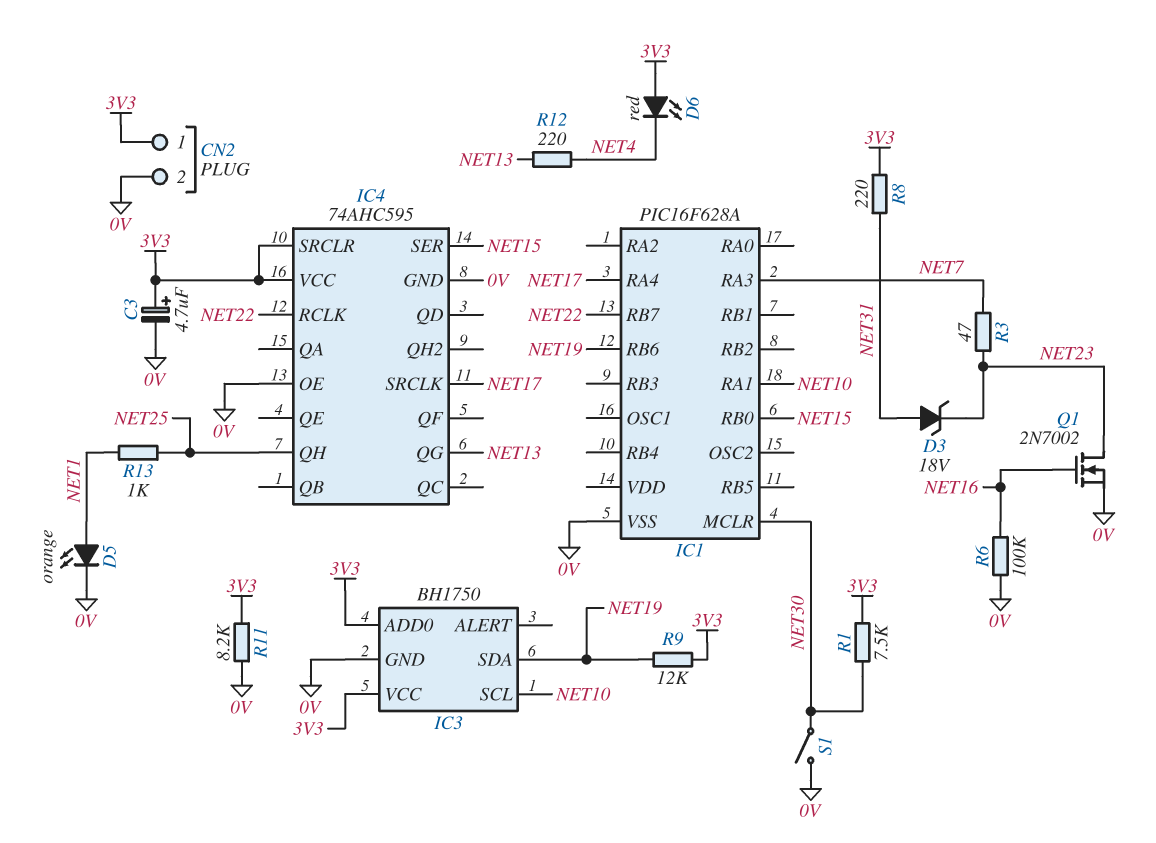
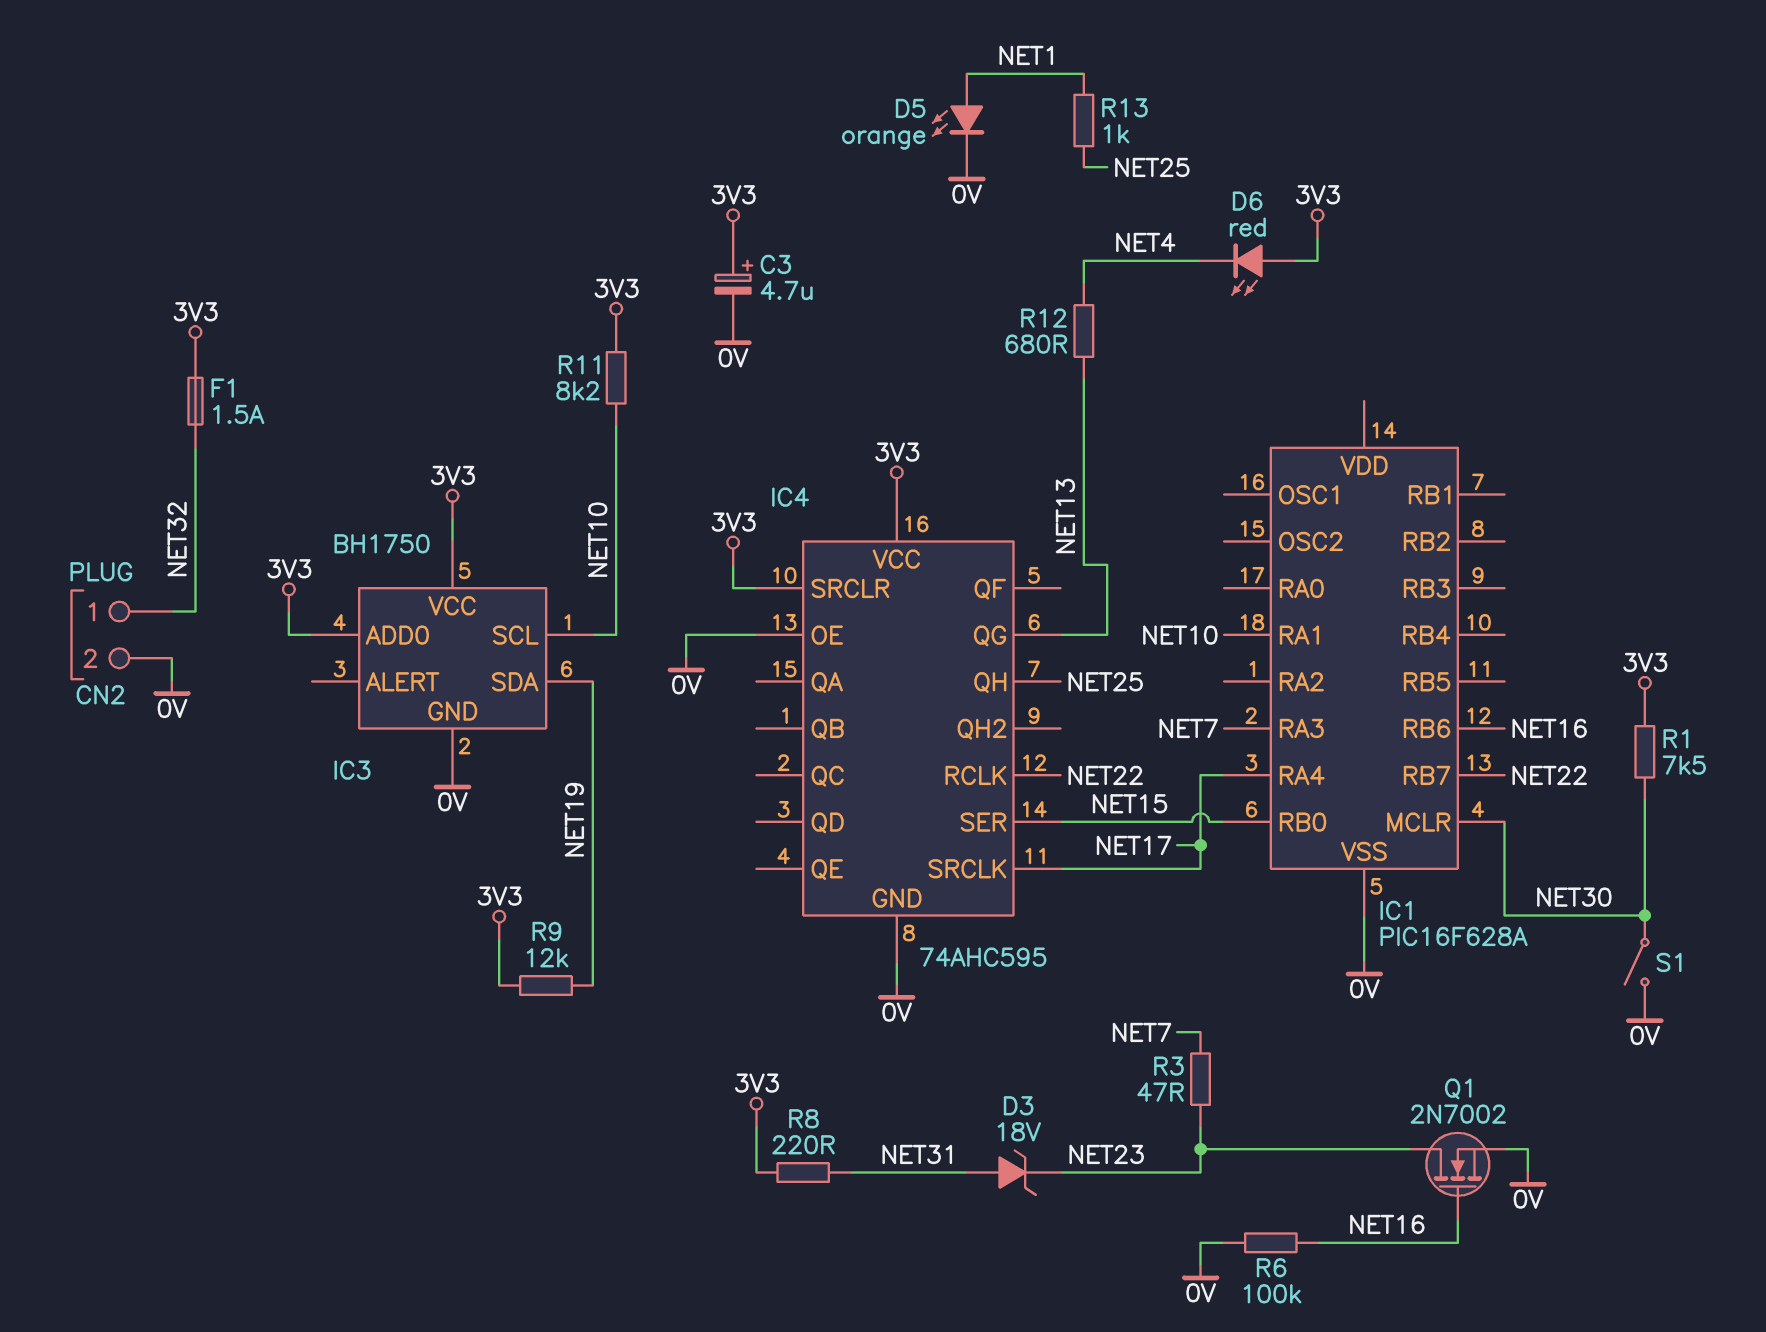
CN2 pin 1: 3V3 -> NET32
F1: none -> 1.5A (3V3, NET32)
IC1 pin RB6: NET19 -> NET16
R11: 8.2k (0V, 3V3) -> 8.2k (3V3, NET10)
R12: 220 (NET4, NET13) -> 680 (NET4, NET13)

